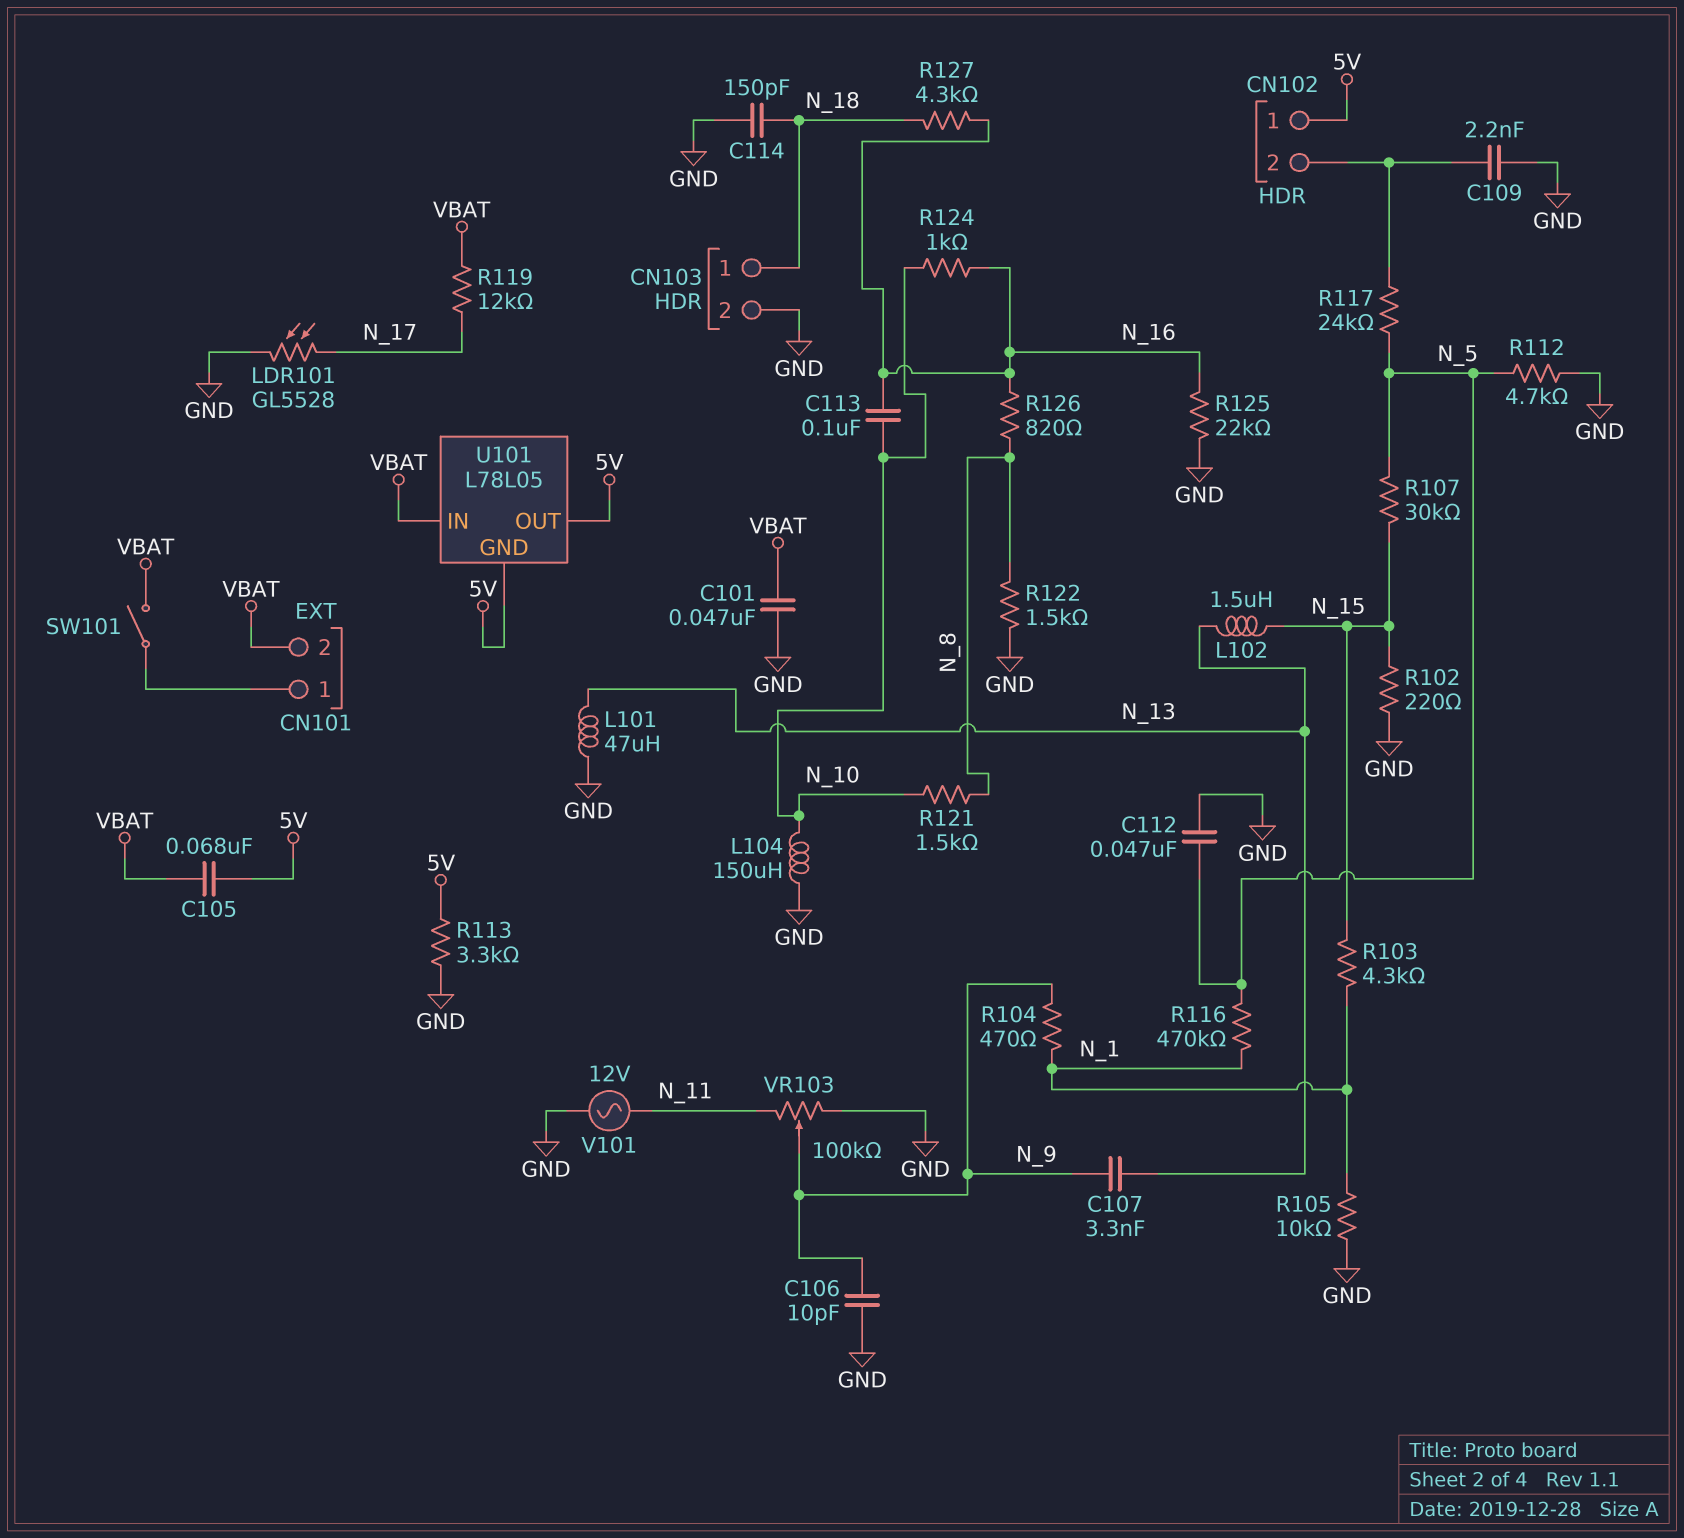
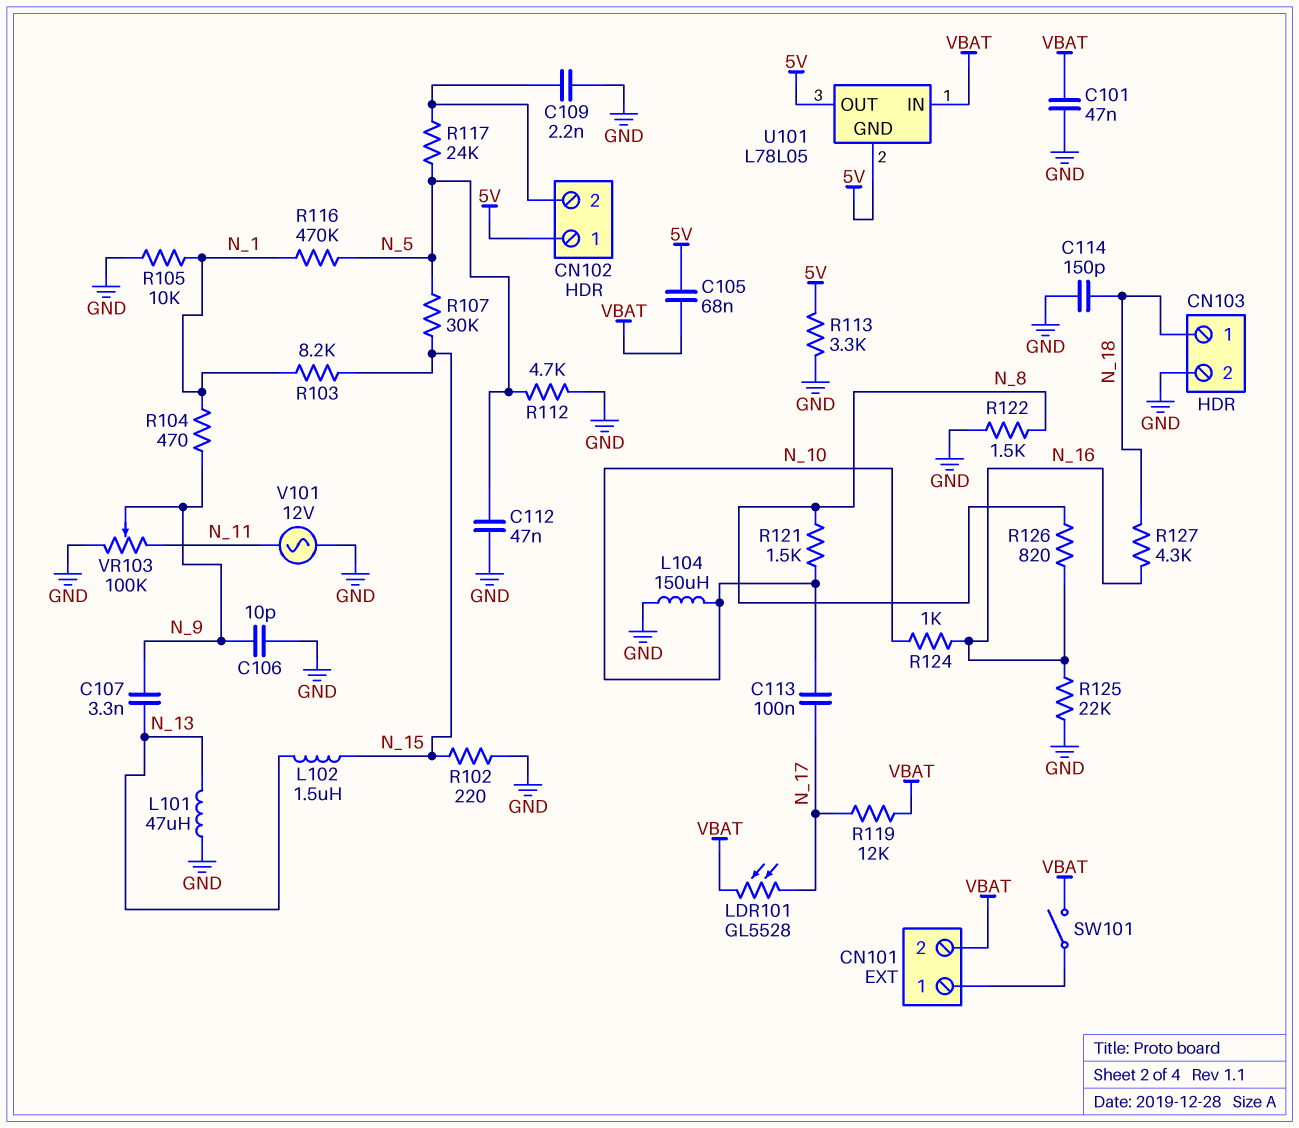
C113: 100nF (N_10, N_16) -> 100nF (N_10, N_17)
LDR101: GL5528 (GND, N_17) -> GL5528 (N_17, VBAT)
R103: 4.3k (N_1, N_15) -> 8.2k (N_1, N_15)

